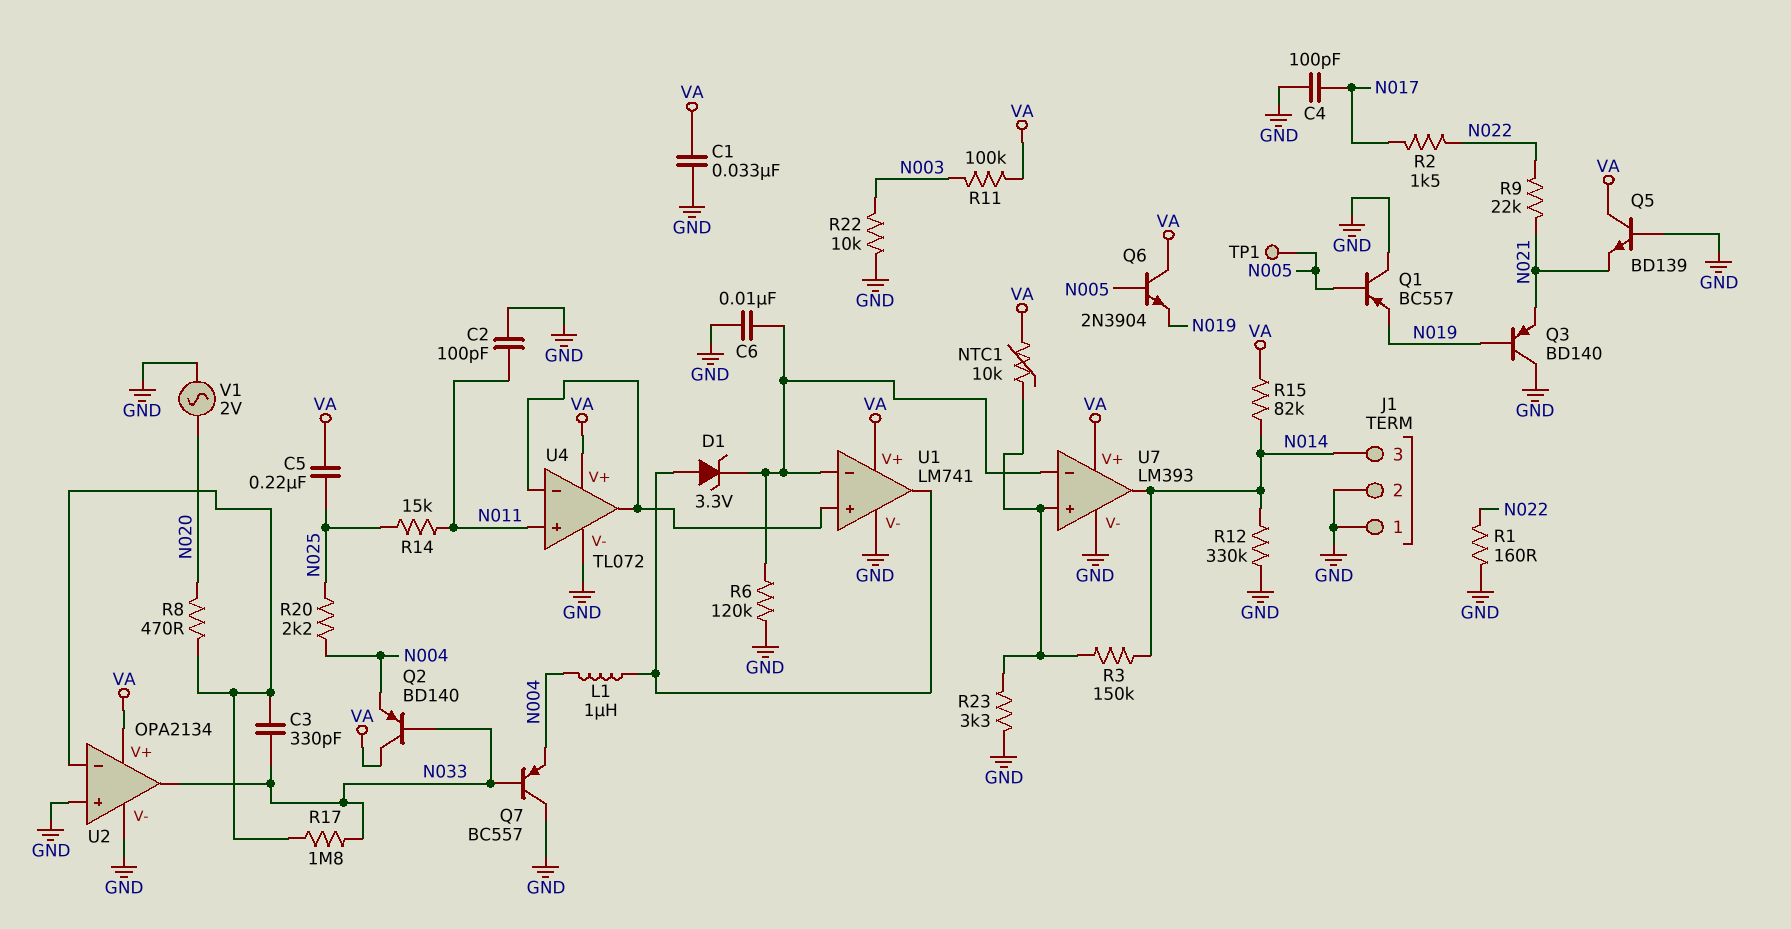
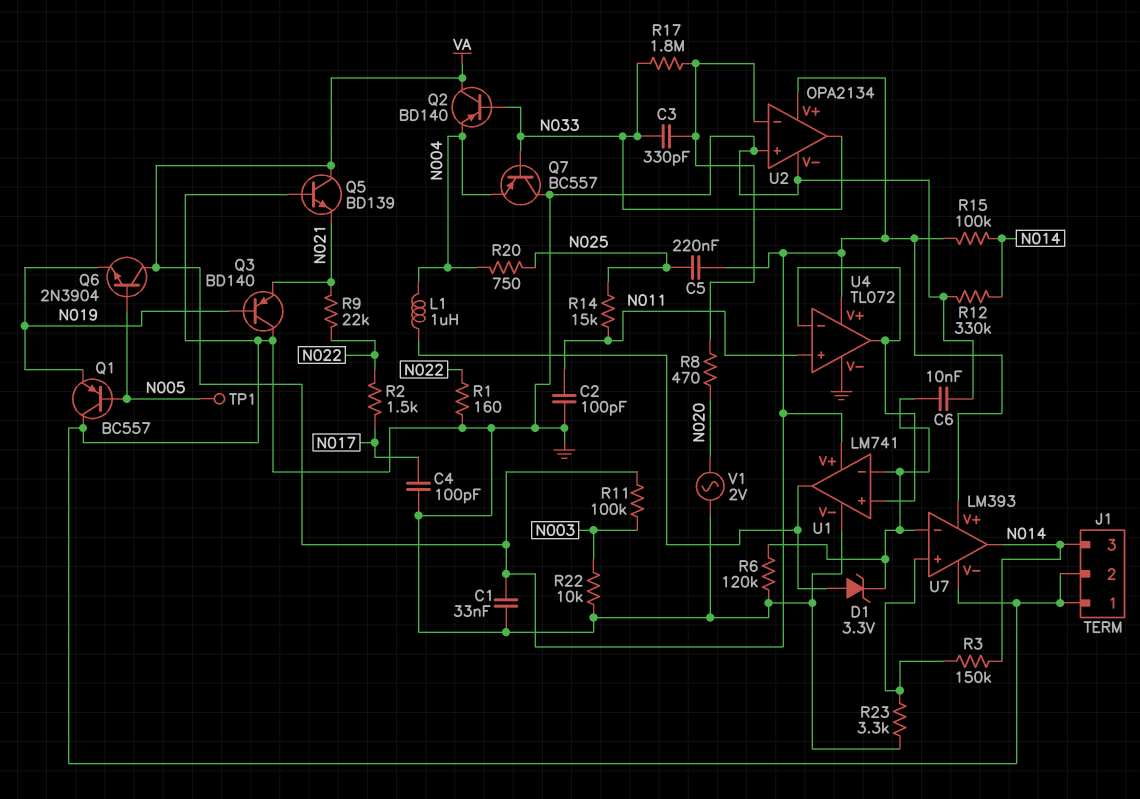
NTC1: 10k (U7/in+, VA) -> none
R15: 82k (N014, VA) -> 100k (N014, VA)
R20: 2.2k (N004, N025) -> 750 (N004, N025)

